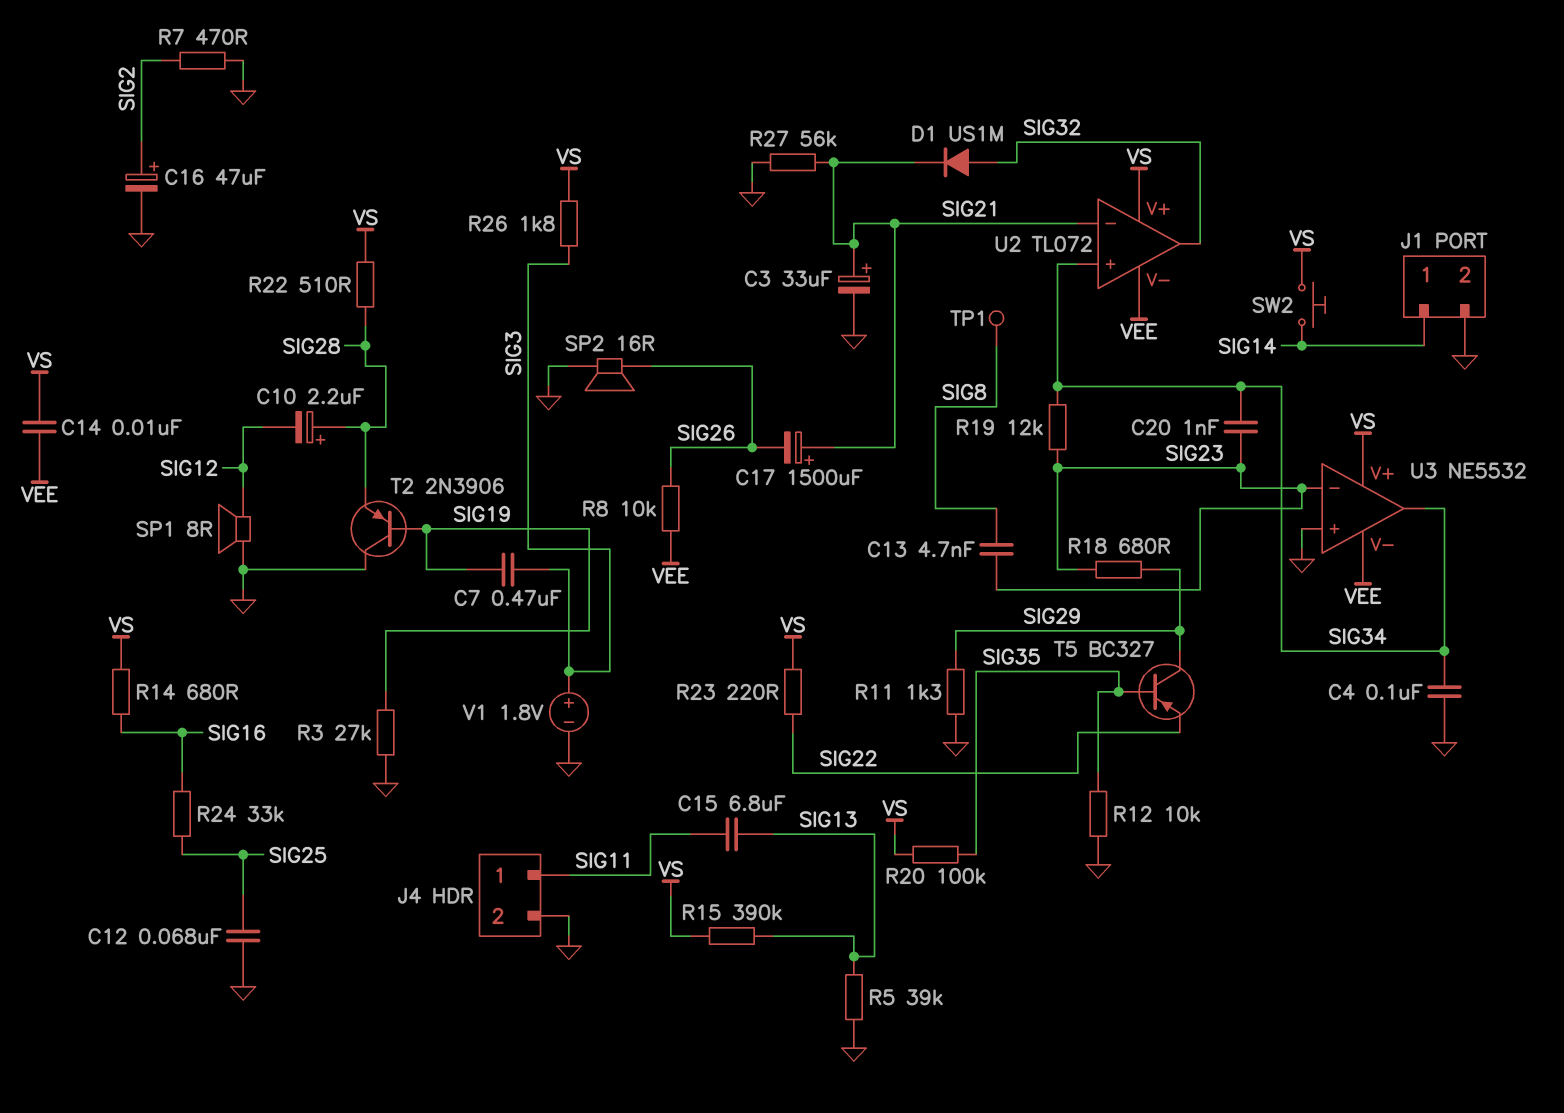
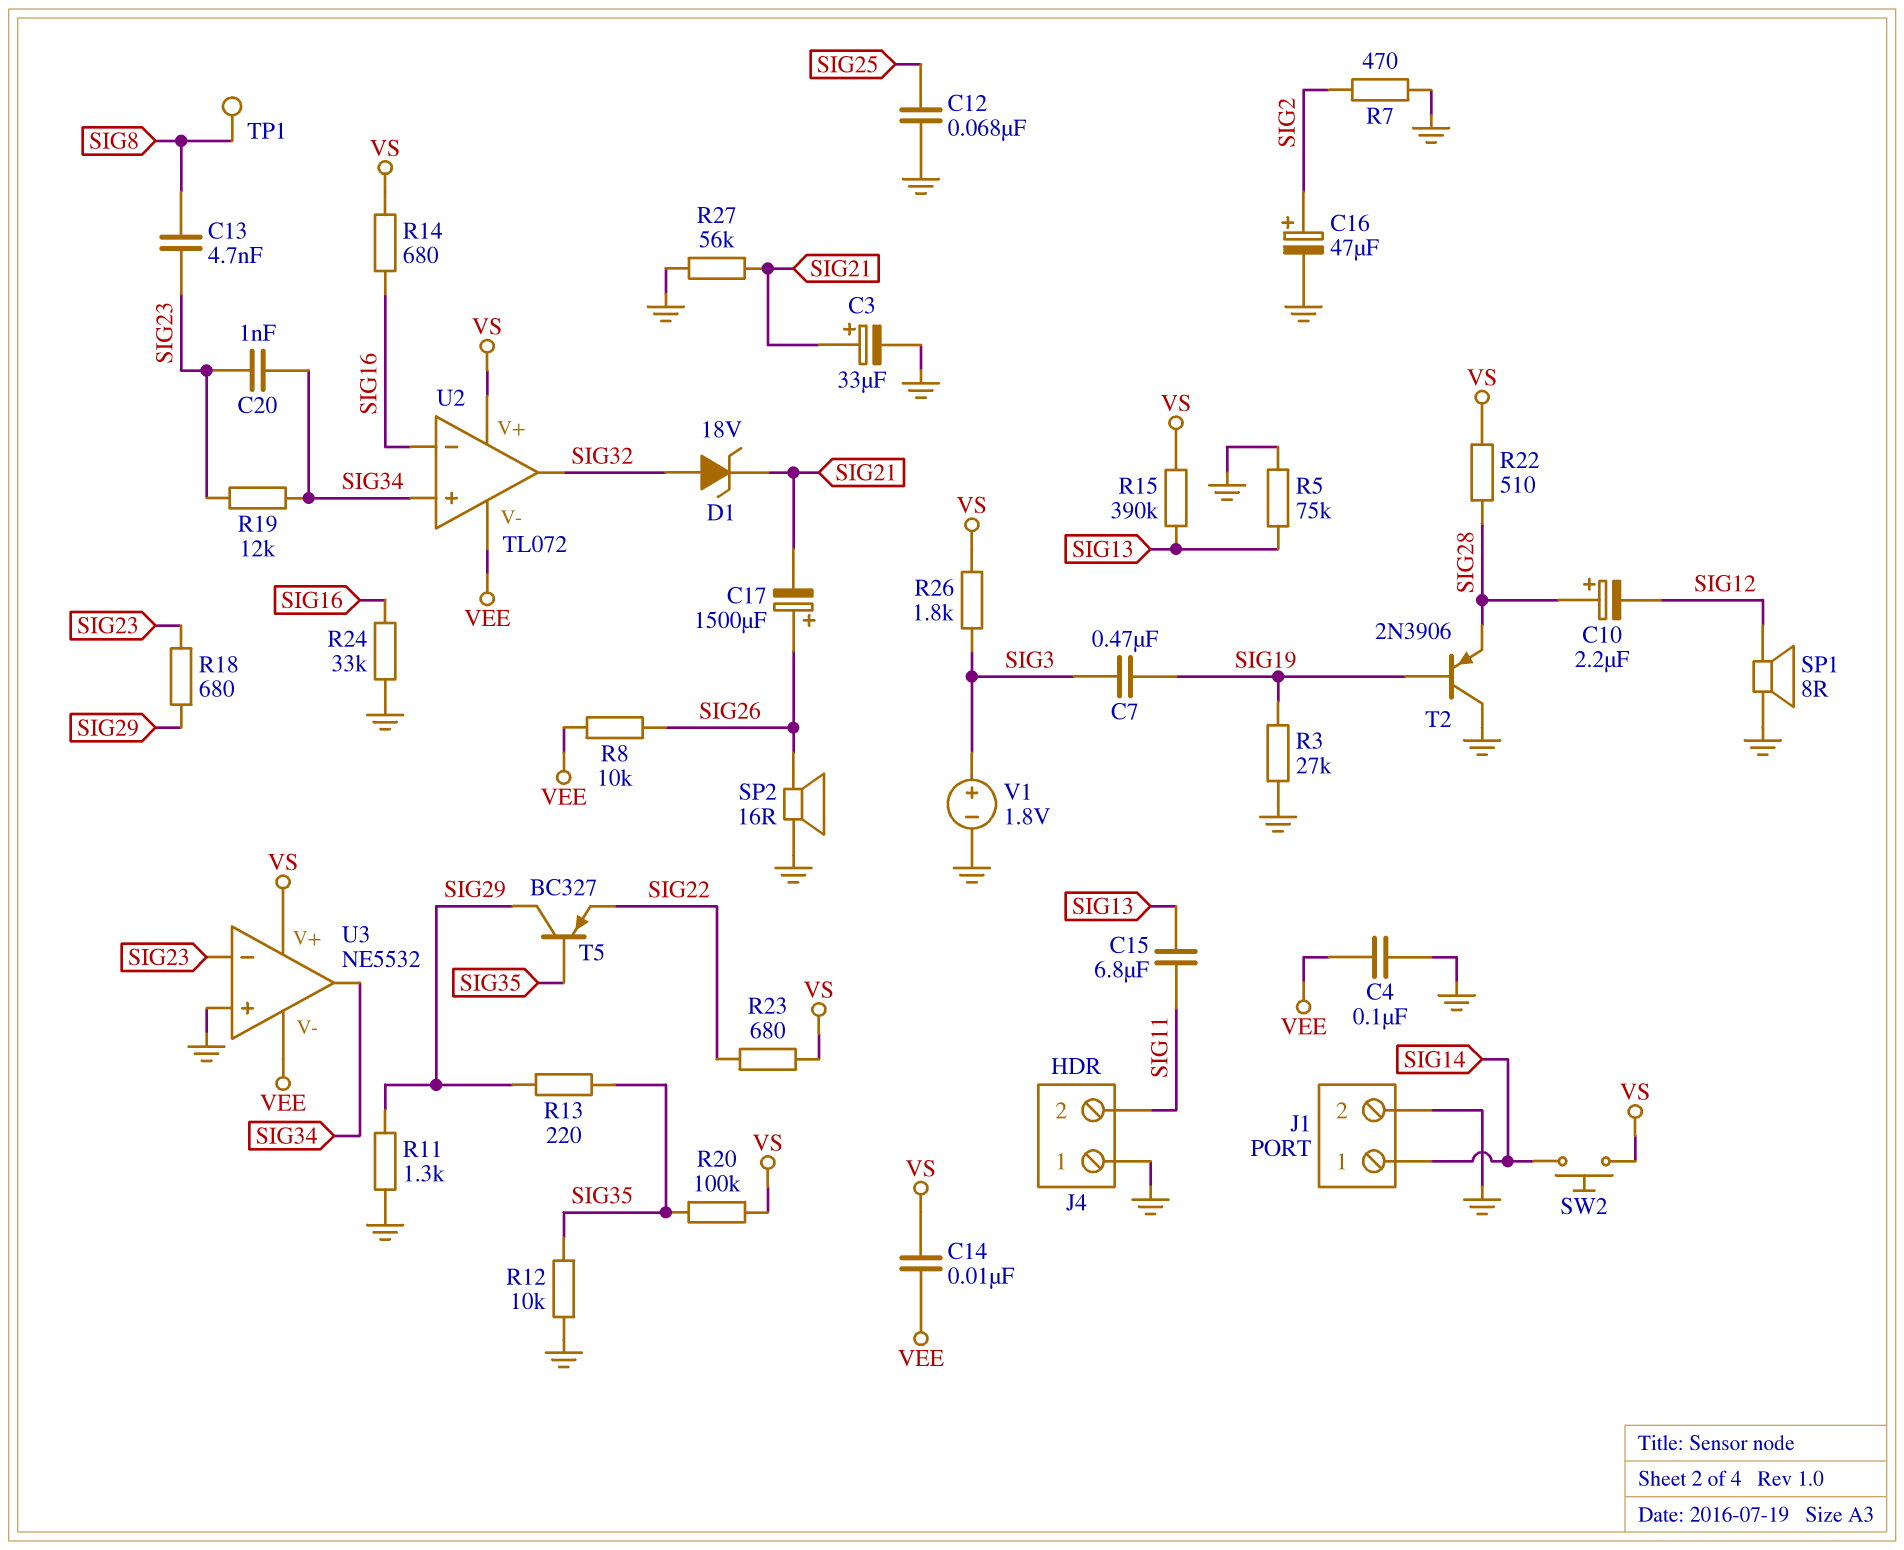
C4: 100nF (GND, SIG34) -> 100nF (GND, VEE)
C17: 1500uF (plus SIG21, minus SIG26) -> 1500uF (plus SIG26, minus SIG21)
D1: diode US1M (A SIG32, K SIG21) -> zener 18V (A SIG32, K SIG21)
J4 pin 1: SIG11 -> GND
J4 pin 2: GND -> SIG11
R5: 39k (GND, SIG13) -> 75k (GND, SIG13)
R13: none -> 220 (SIG29, SIG35)
R23: 220 (SIG22, VS) -> 680 (SIG22, VS)
R24: 33k (SIG16, SIG25) -> 33k (GND, SIG16)
U2 pin in-: SIG21 -> SIG16

